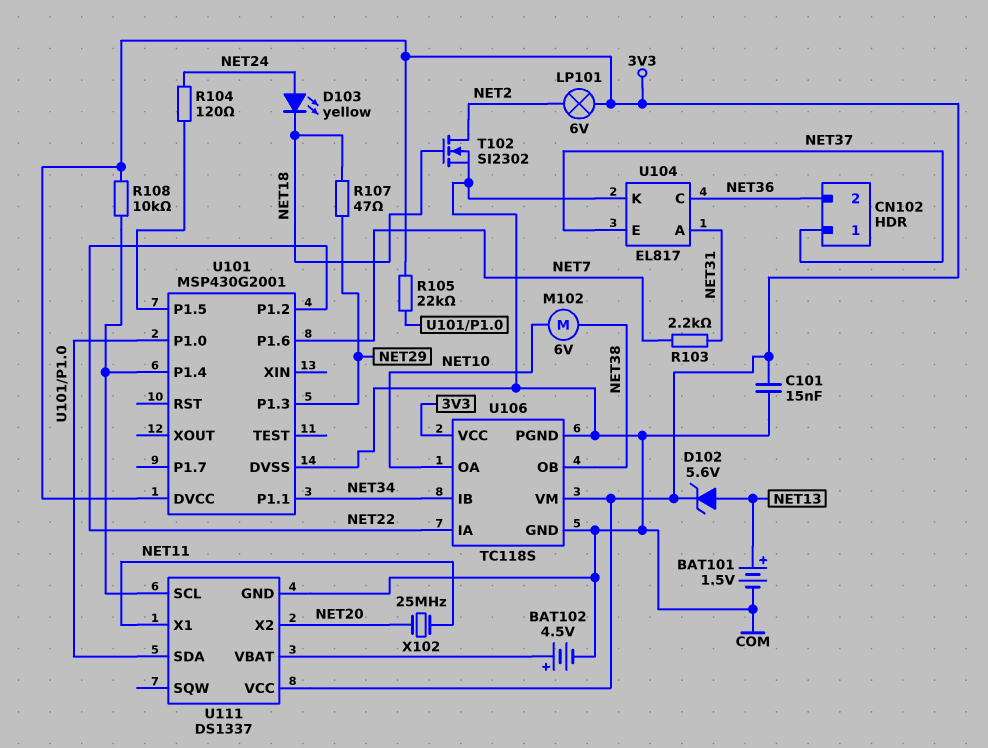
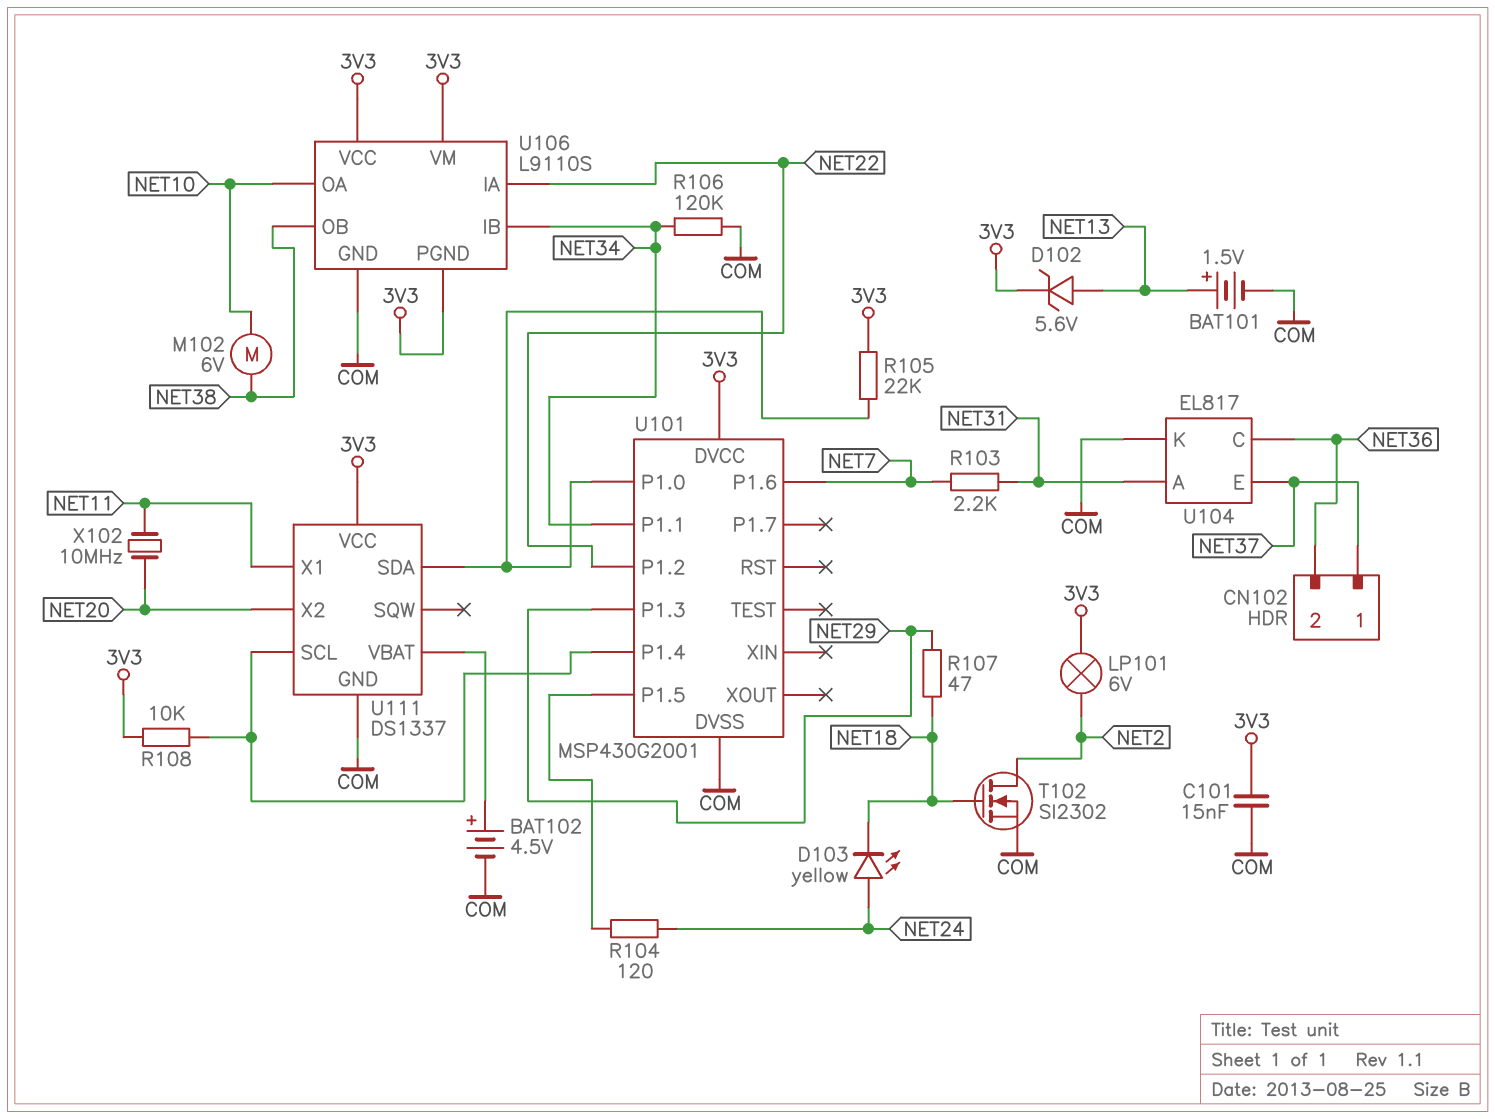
R106: none -> 120k (COM, NET34)
U106: TC118S -> L9110S
U106 pin PGND: COM -> 3V3
X102: 25MHz (NET11, NET20) -> 10MHz (NET11, NET20)

